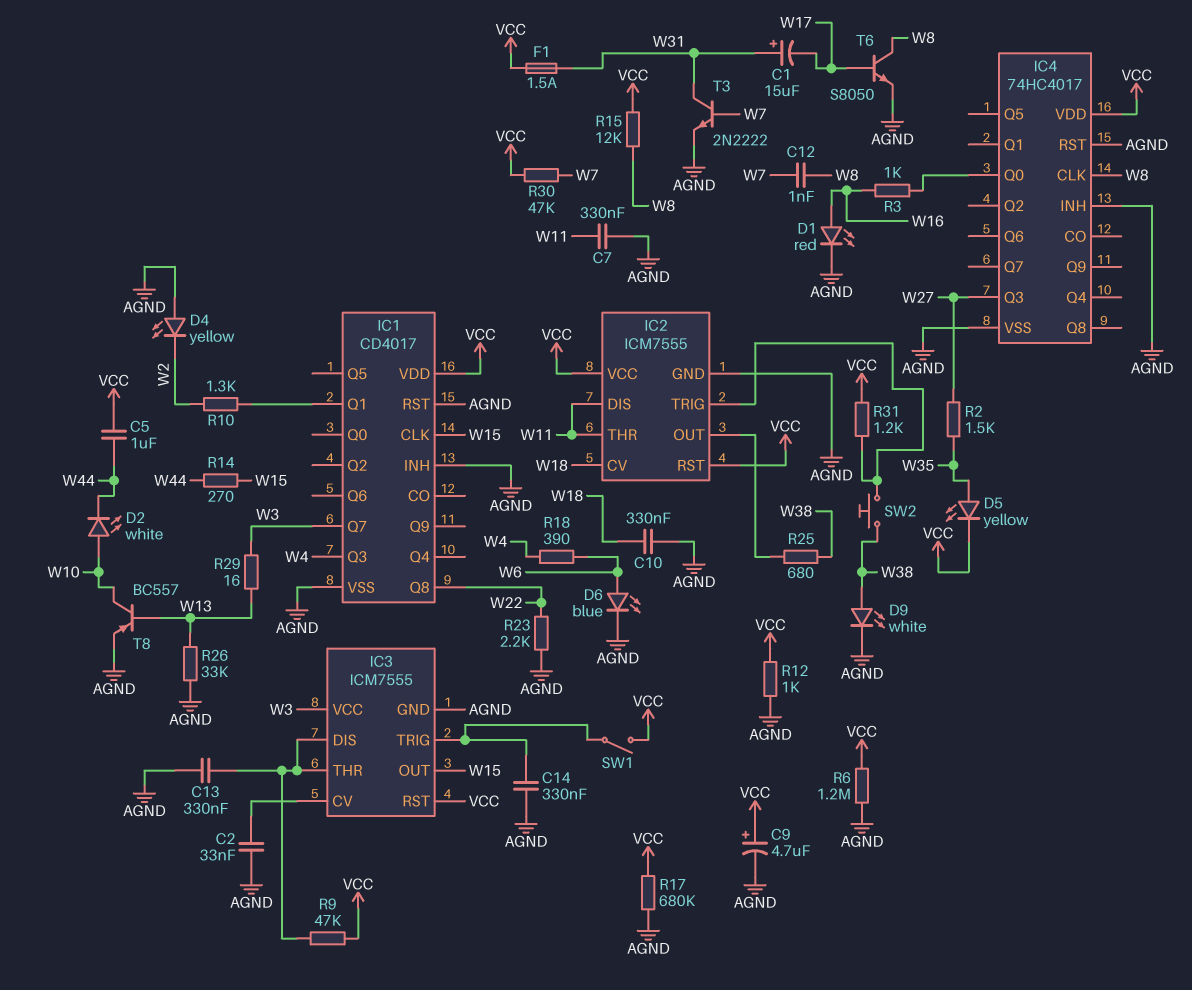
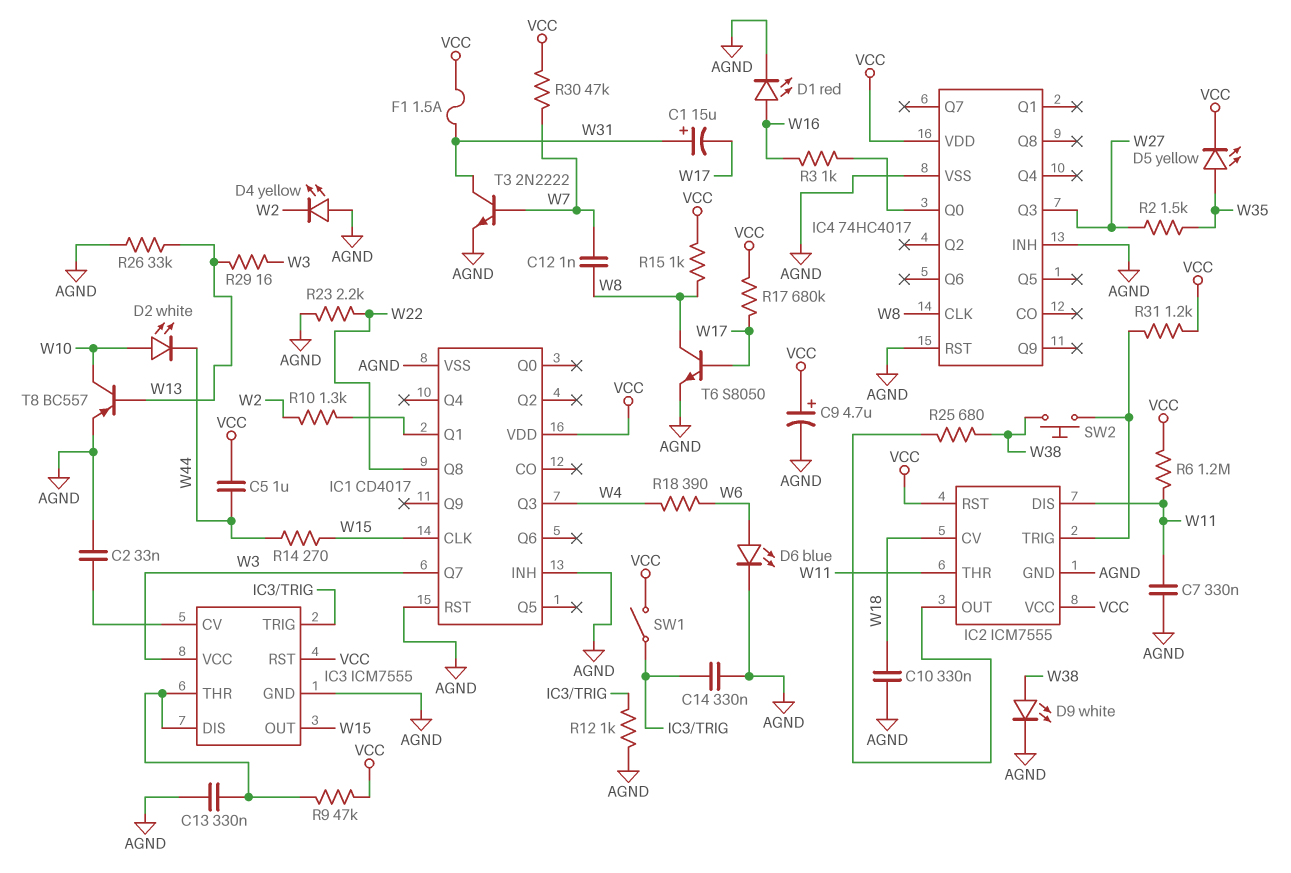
R6: 1.2M (AGND, VCC) -> 1.2M (VCC, W11)
R12: 1k (AGND, VCC) -> 1k (AGND, IC3/TRIG)
R15: 12k (VCC, W8) -> 1k (VCC, W8)
R17: 680k (AGND, VCC) -> 680k (VCC, W17)

